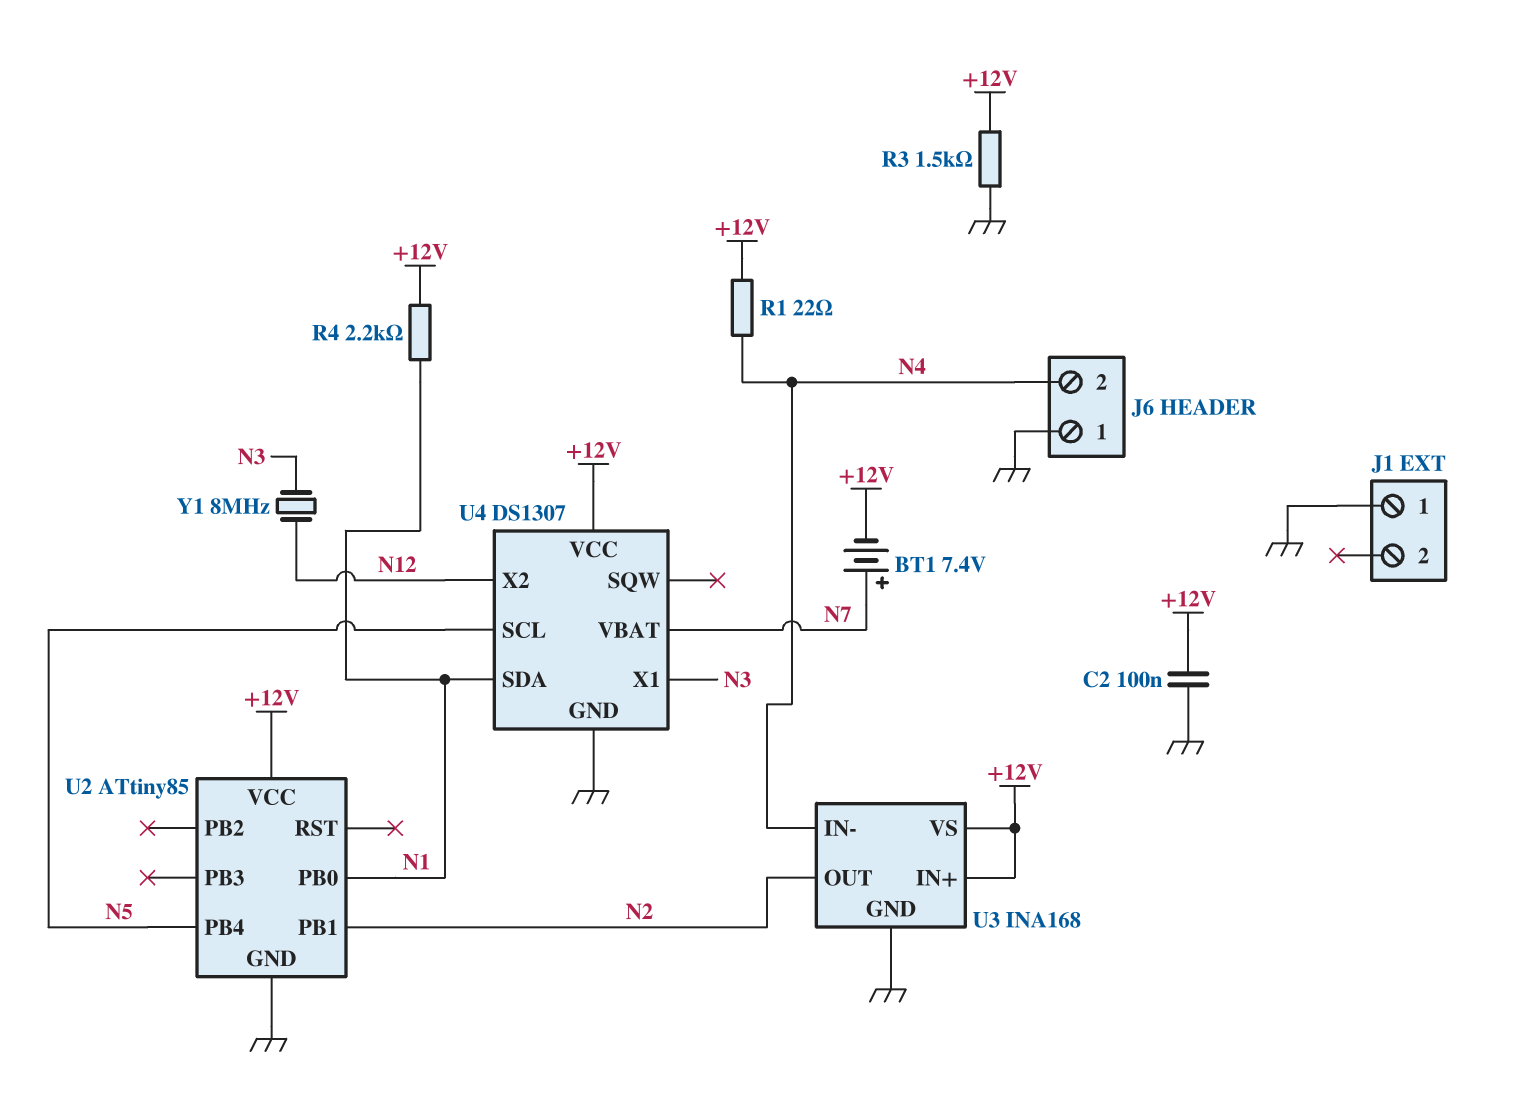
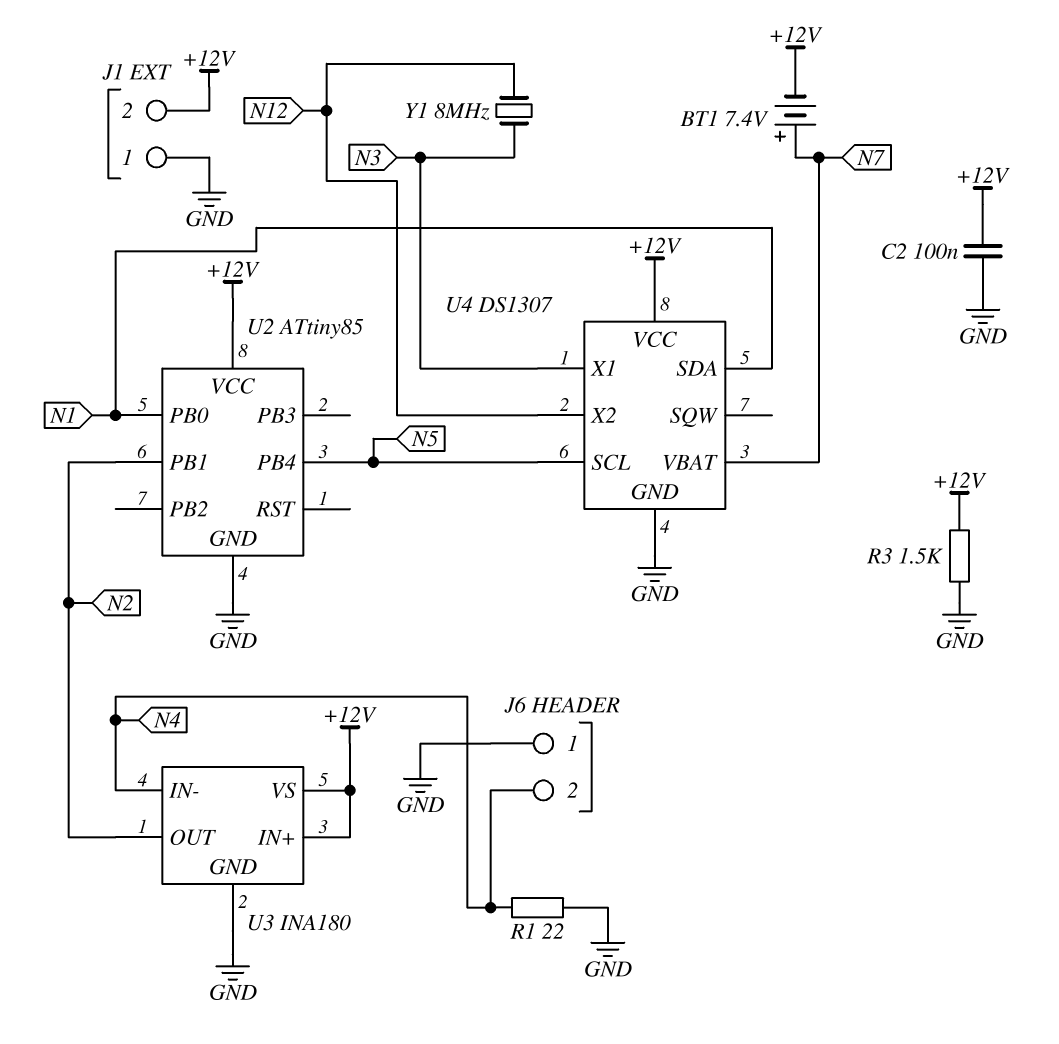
J1 pin 2: none -> +12V
R1: 22 (+12V, N4) -> 22 (GND, N4)
R4: 2.2k (+12V, N1) -> none
U3: INA168 -> INA180

